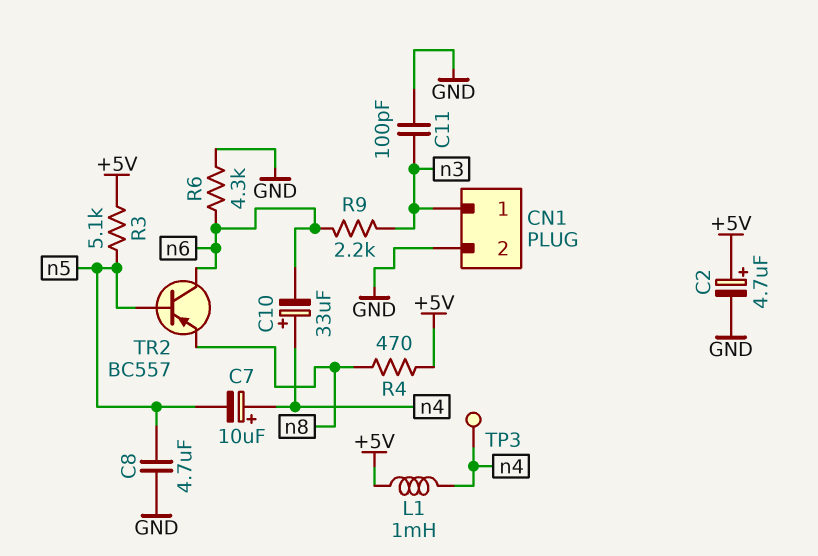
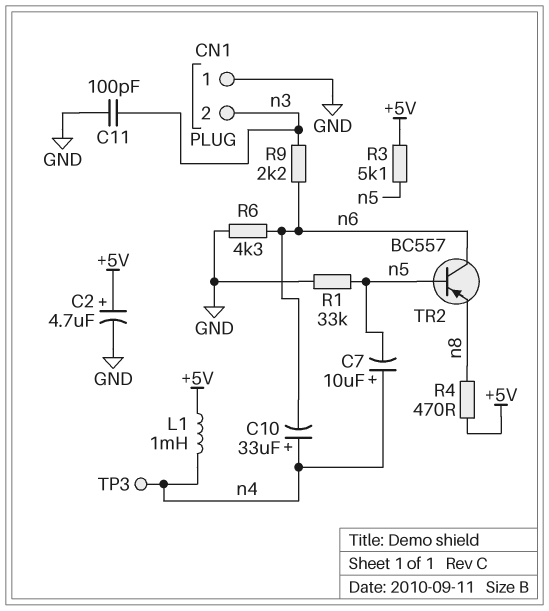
C8: 4.7uF (GND, n5) -> none
CN1 pin 1: n3 -> GND
CN1 pin 2: GND -> n3
R1: none -> 33k (GND, n5)

